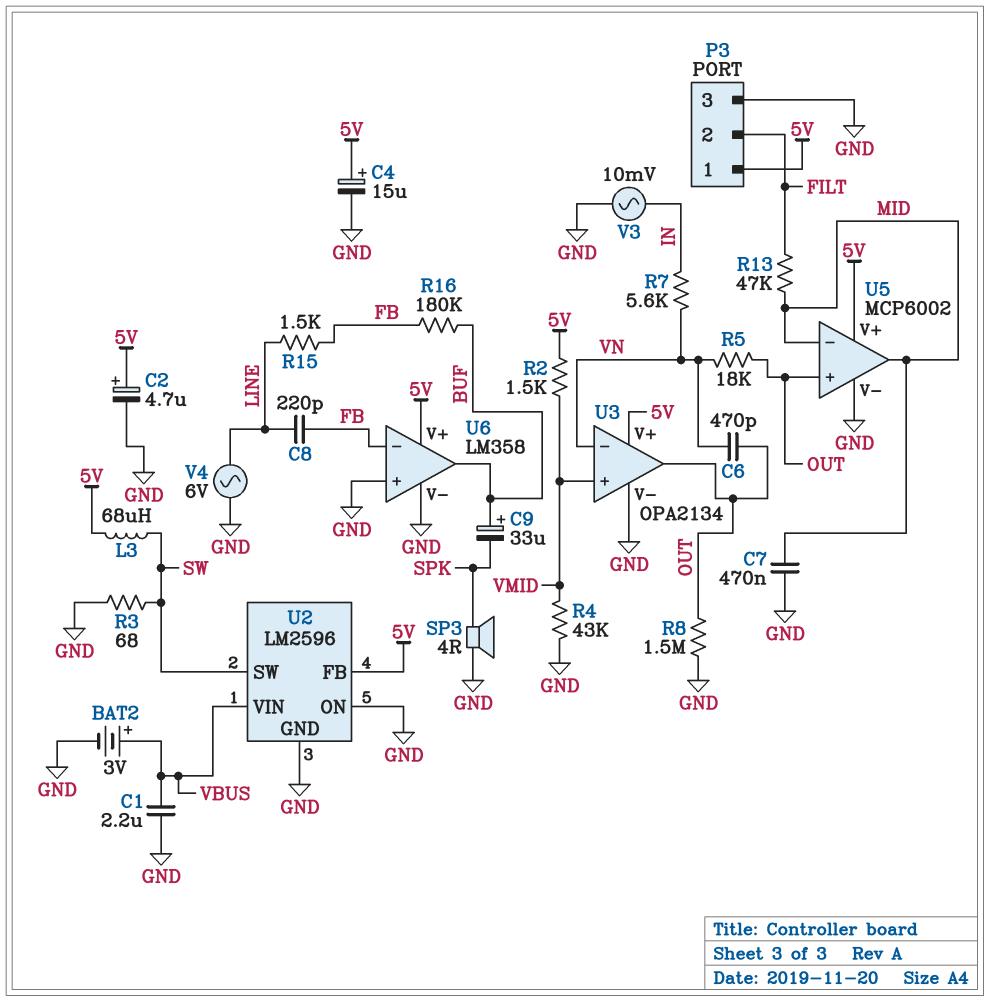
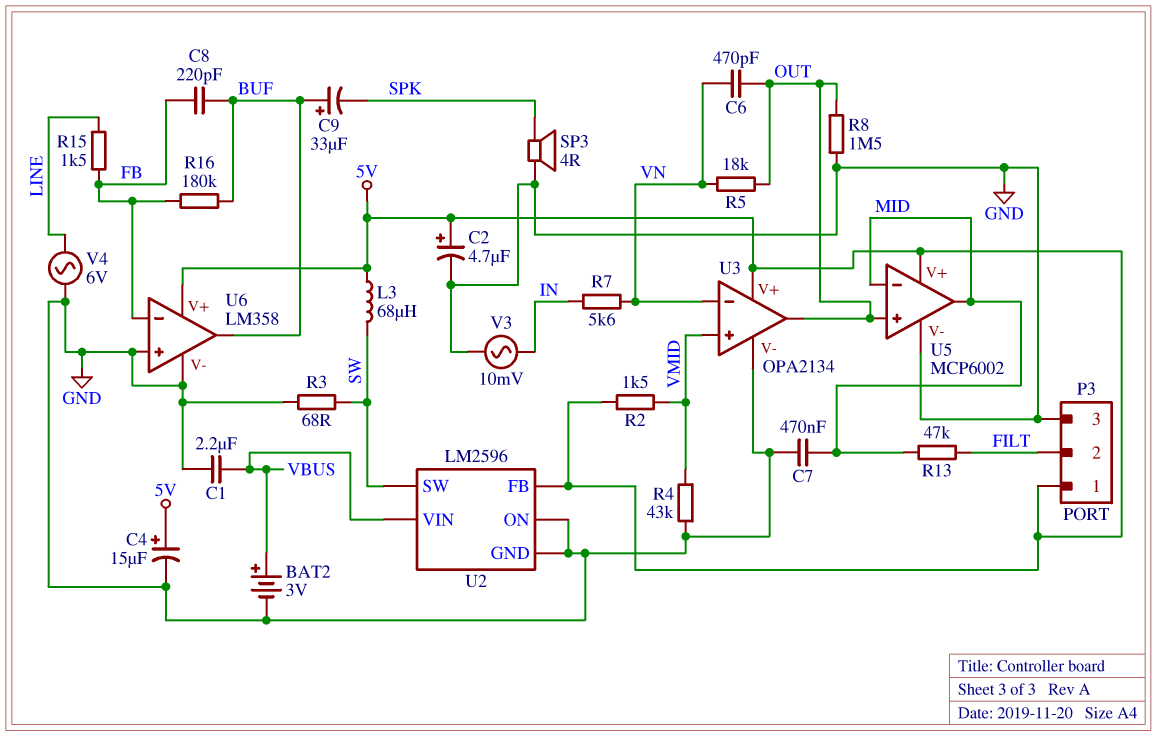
C8: 220pF (FB, LINE) -> 220pF (BUF, FB)

